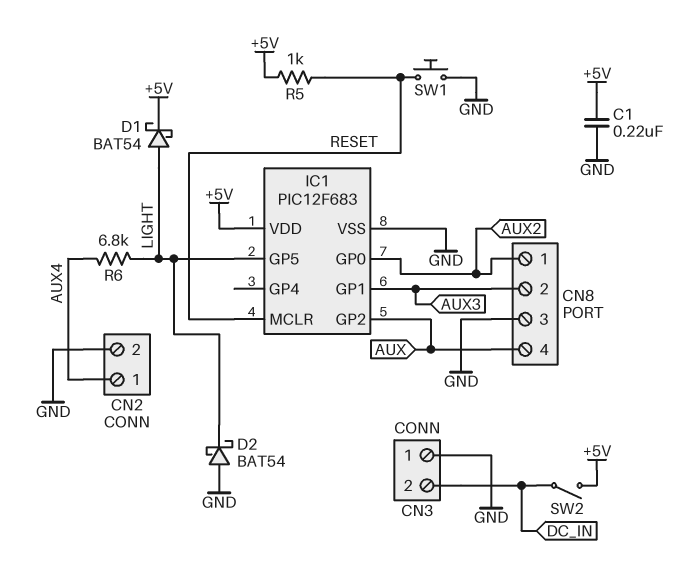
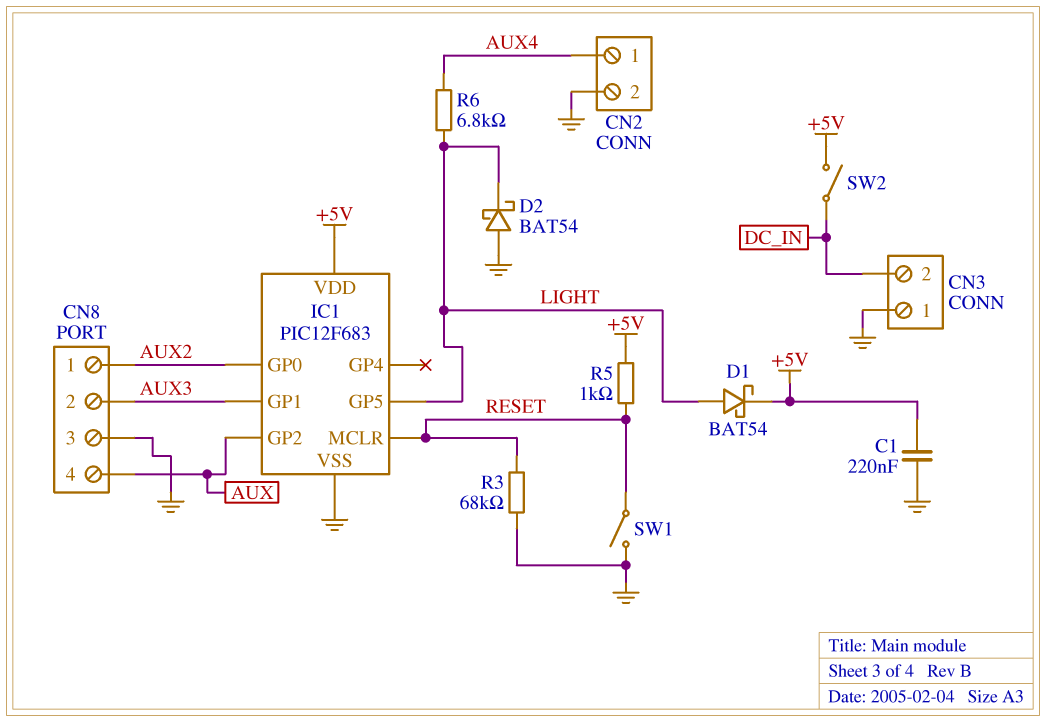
R3: none -> 68k (GND, RESET)
SW1: button (GND, RESET) -> switch (GND, RESET)

